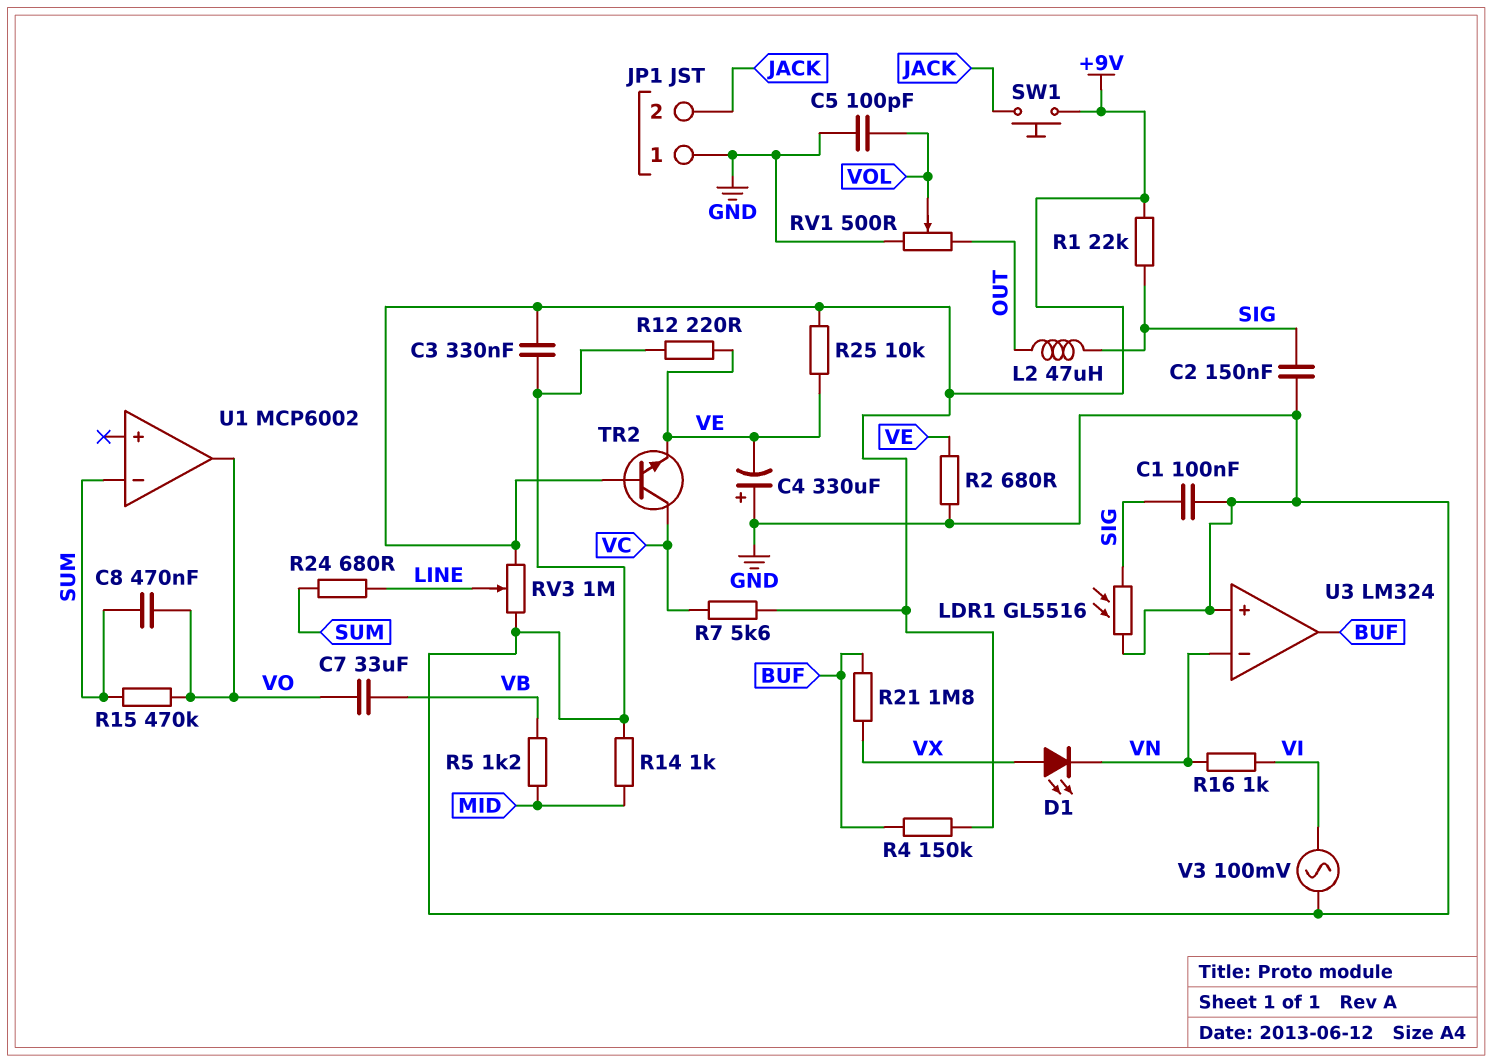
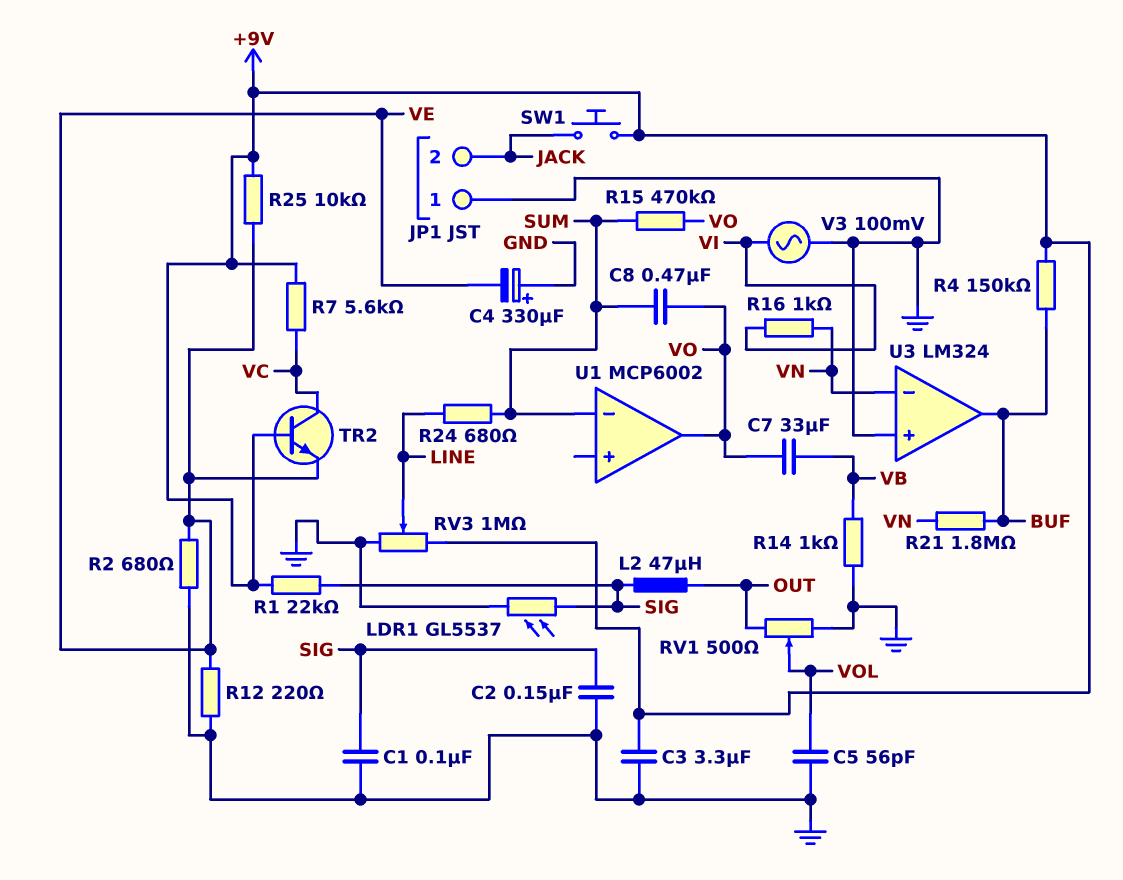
C3: 330nF (+9V, GND) -> 3.3uF (+9V, GND)
C5: 100pF (GND, VOL) -> 56pF (GND, VOL)
D1: LED (A VX, K VN) -> none
LDR1: GL5516 (GND, SIG) -> GL5537 (GND, SIG)
R5: 1.2k (MID, VB) -> none
R14: 1k (GND, MID) -> 1k (GND, VB)
R21: 1.8M (BUF, VX) -> 1.8M (BUF, VN)

